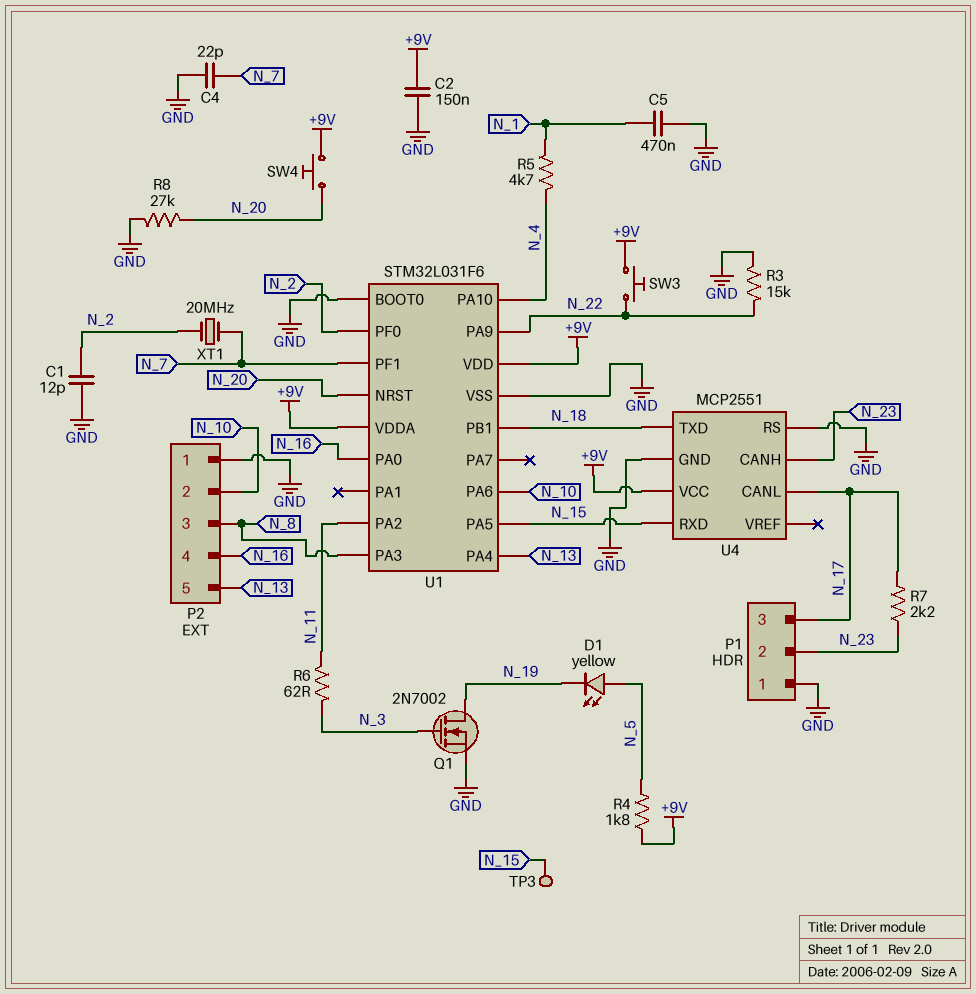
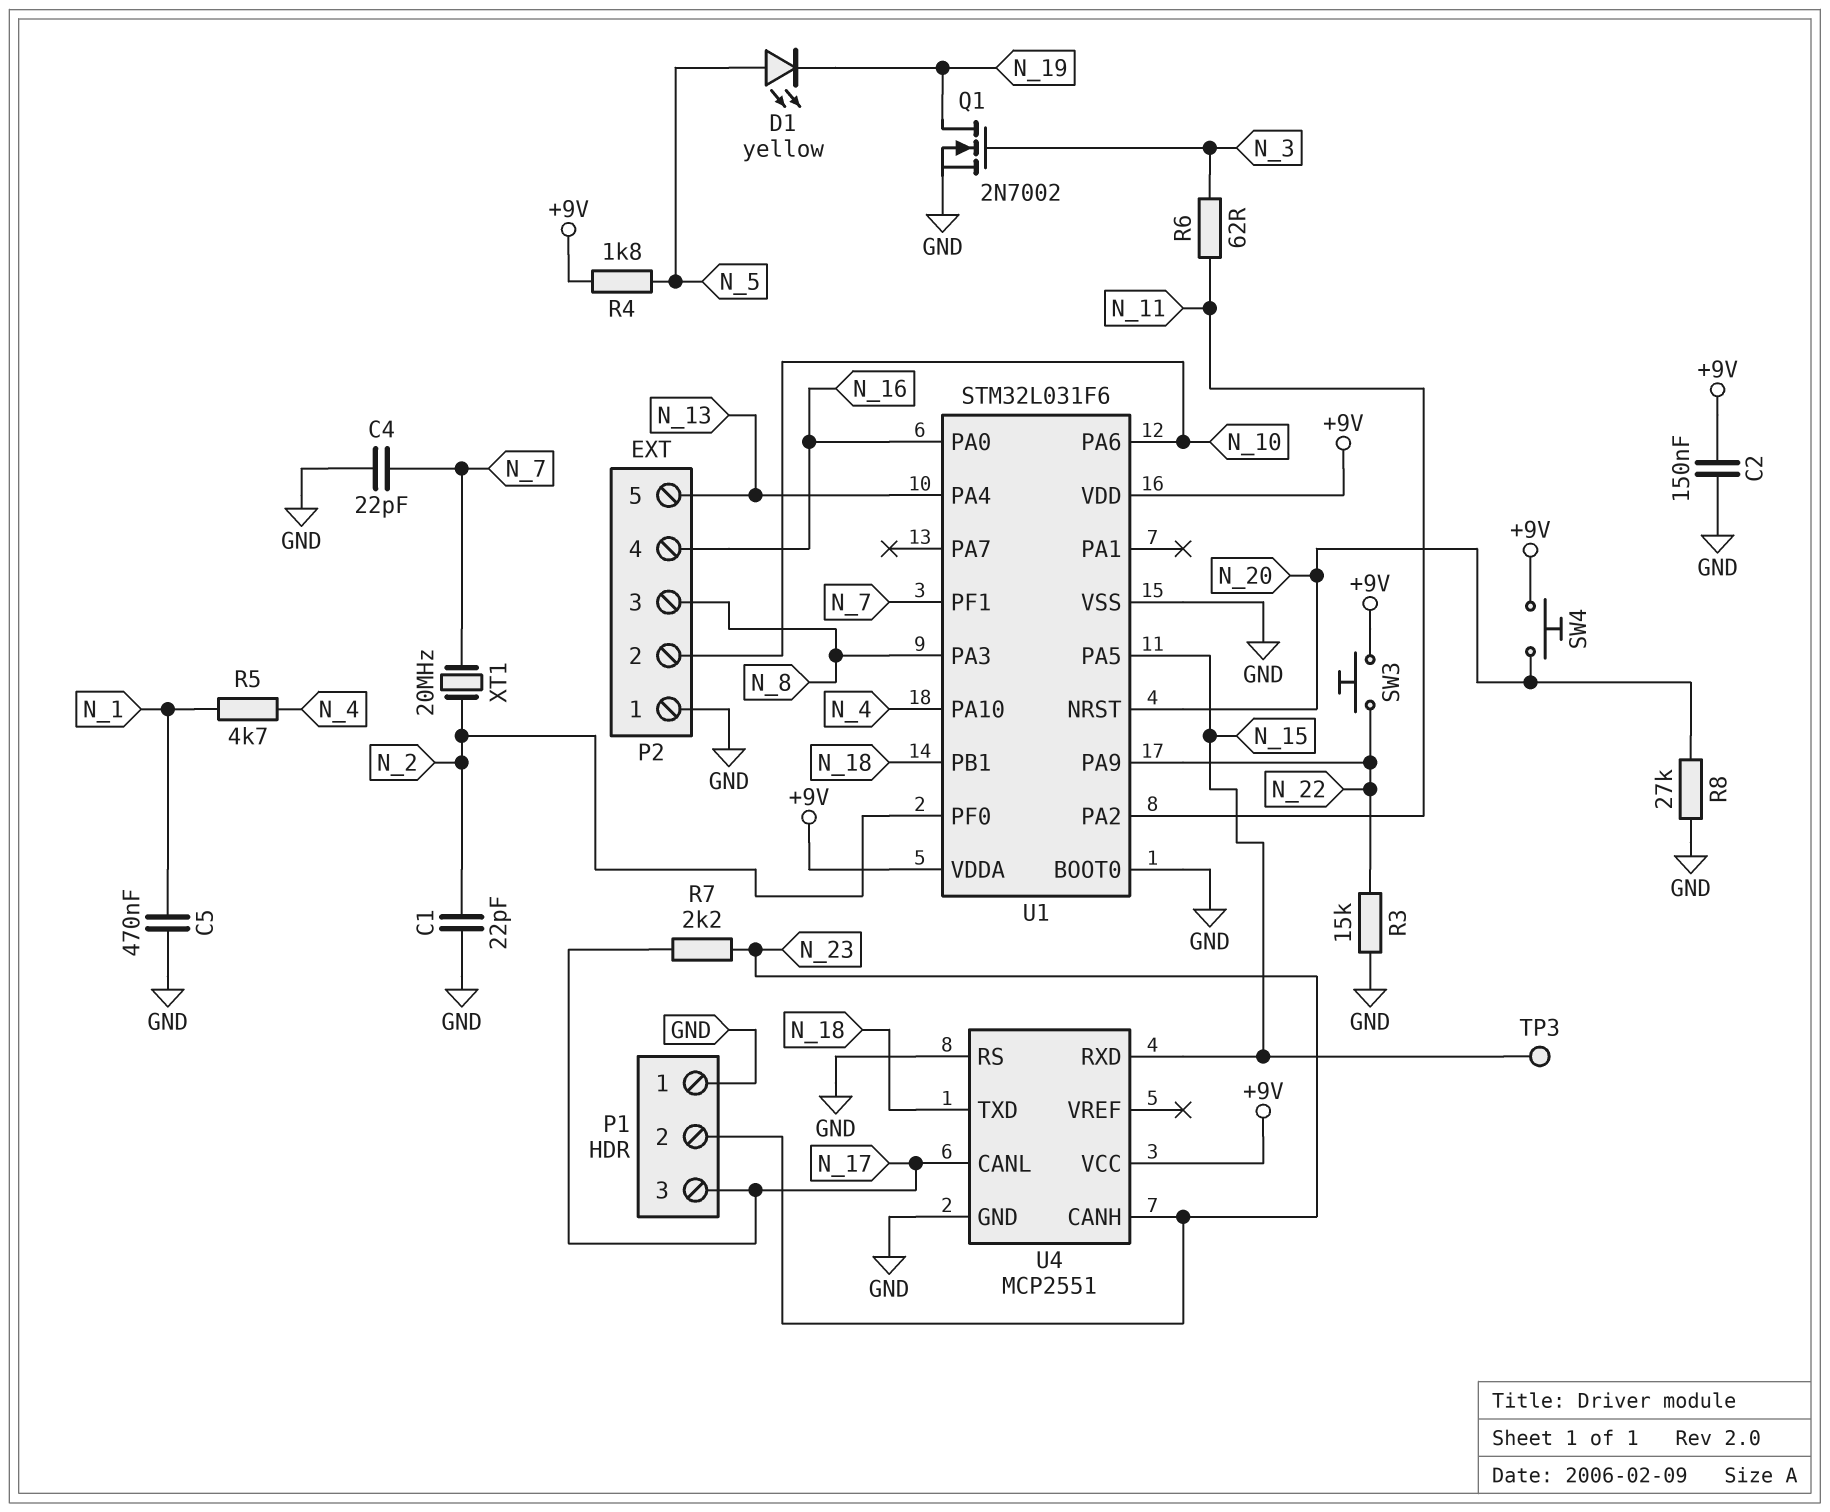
C1: 12pF (GND, N_2) -> 22pF (GND, N_2)

